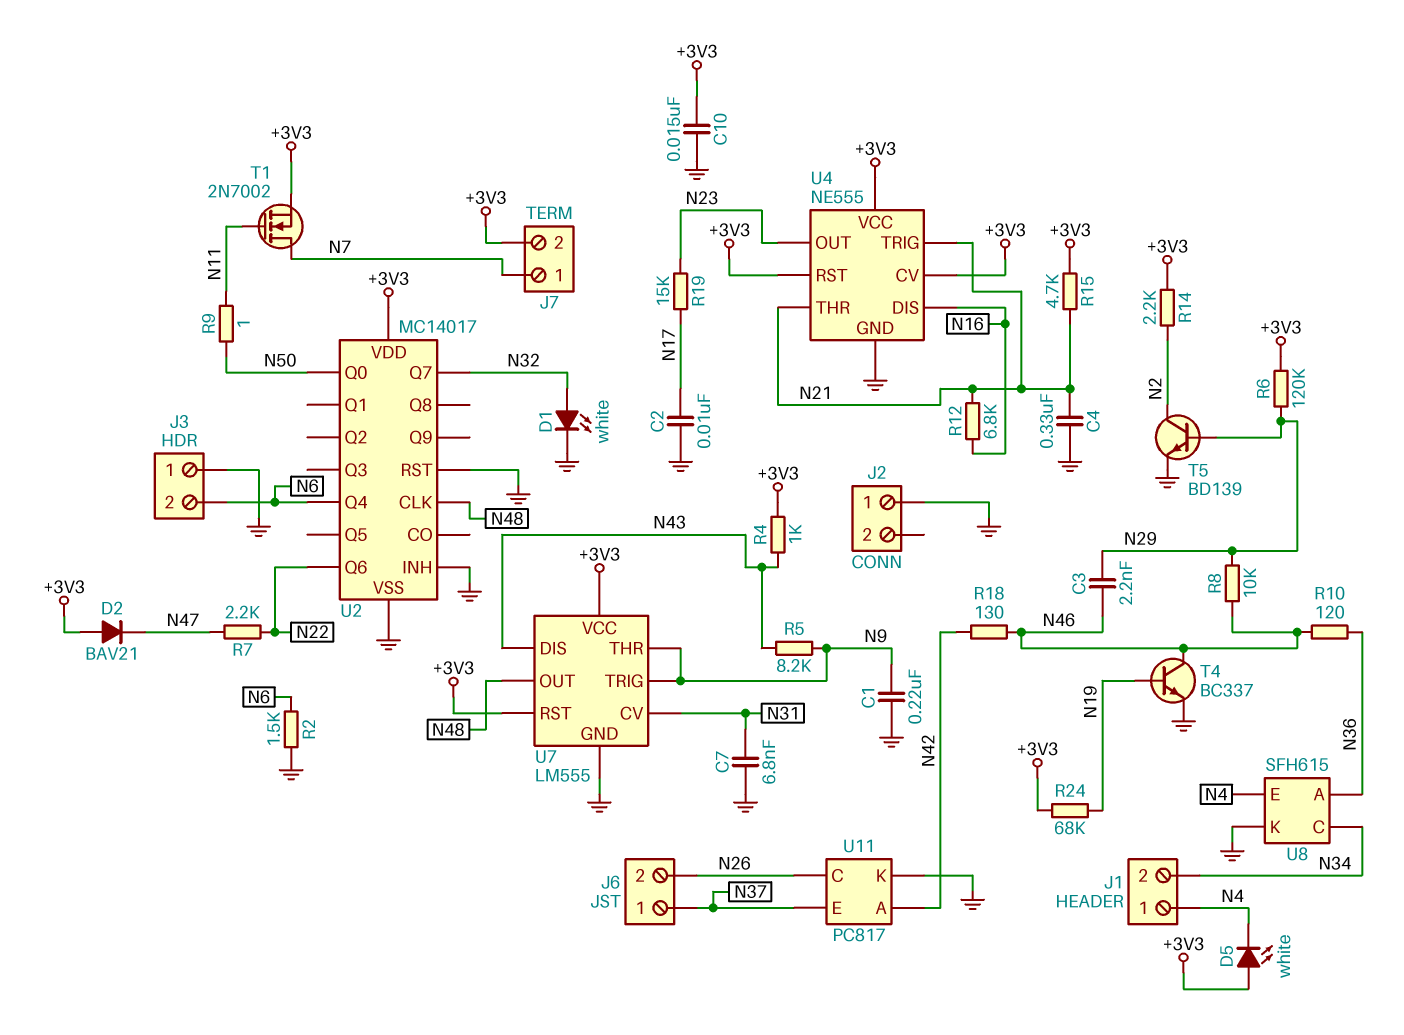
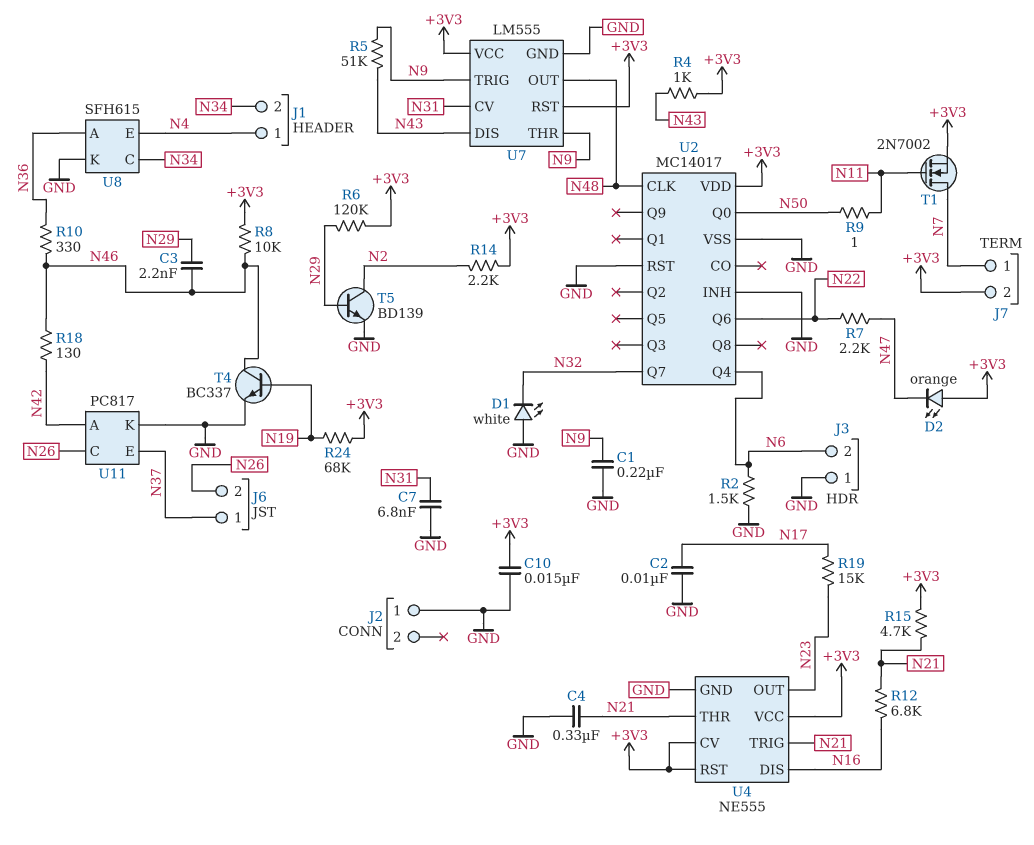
D1: LED white (A N32, K GND) -> LED white (A GND, K N32)
D2: diode BAV21 (A +3V3, K N47) -> LED orange (A +3V3, K N47)
D5: LED white (A +3V3, K N4) -> none
R5: 8.2k (N9, N43) -> 51k (N9, N43)
R8: 10k (N29, N46) -> 10k (+3V3, N46)
R10: 120 (N36, N46) -> 330 (N36, N46)

